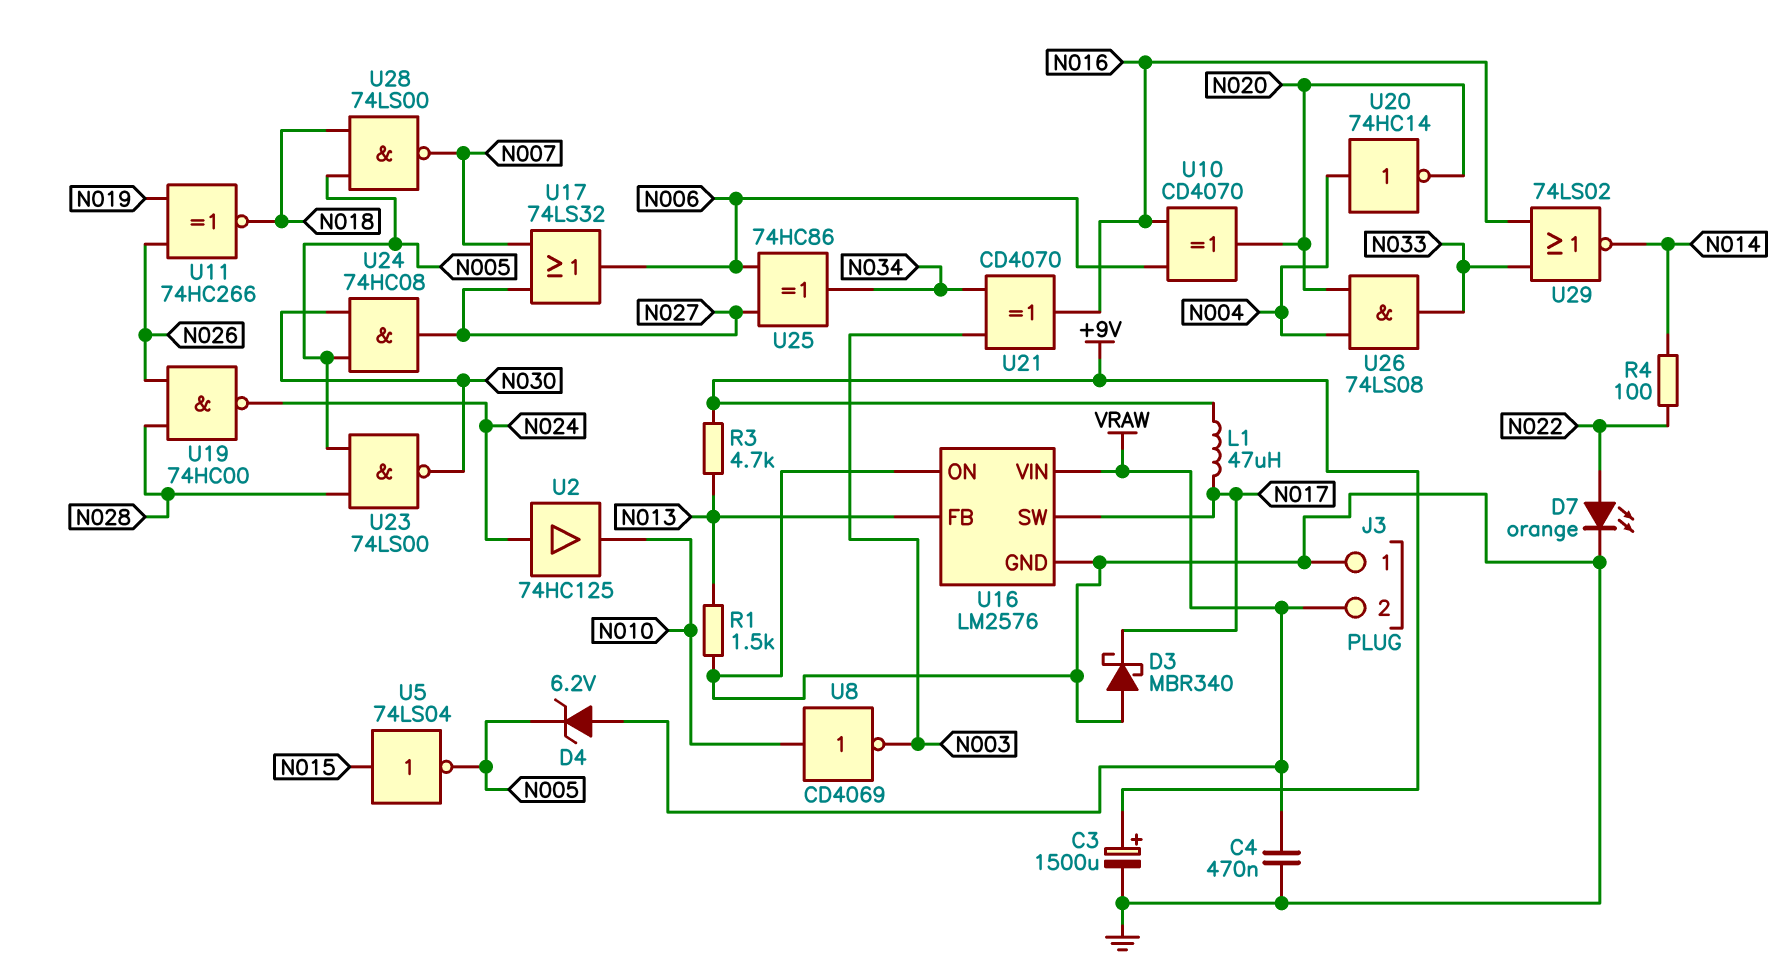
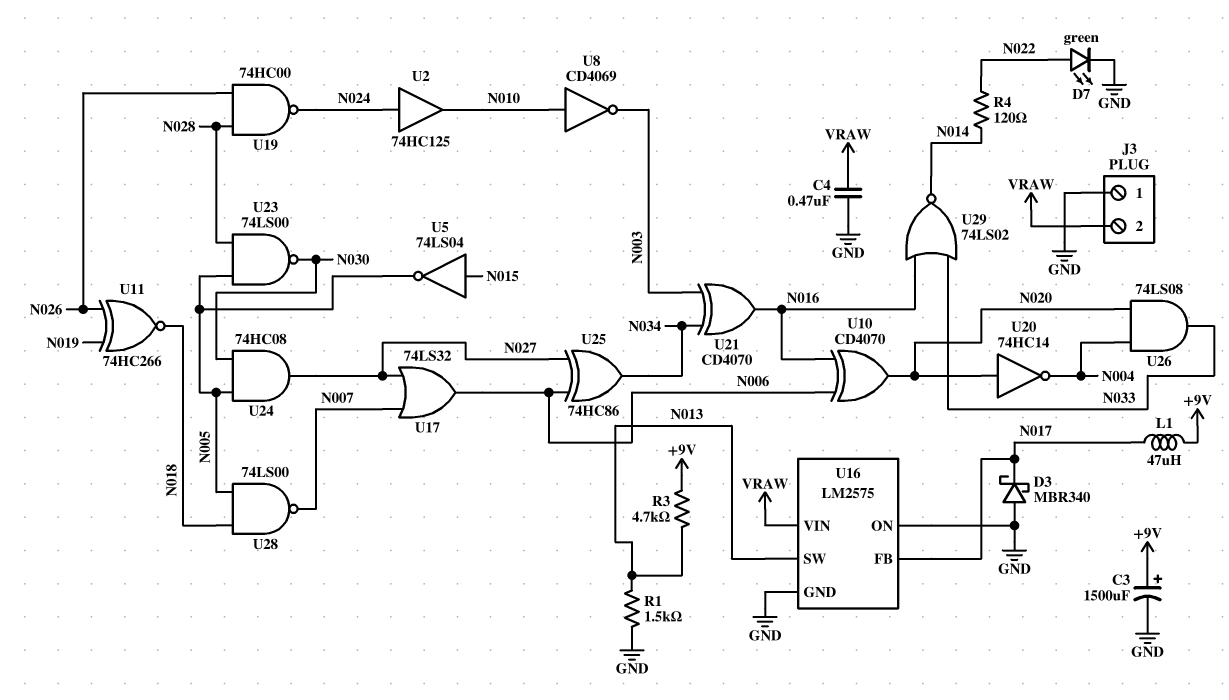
D4: zener 6.2V (A VRAW, K N005) -> none
D7: LED orange (A N022, K GND) -> LED green (A N022, K GND)
R4: 100 (N014, N022) -> 120 (N014, N022)
U16: LM2576 -> LM2575
U16 pin FB: N013 -> N017
U16 pin SW: N017 -> N013
U20: NOT 74HC14 (in N004, out N020) -> NOT 74HC14 (in N020, out N004)

